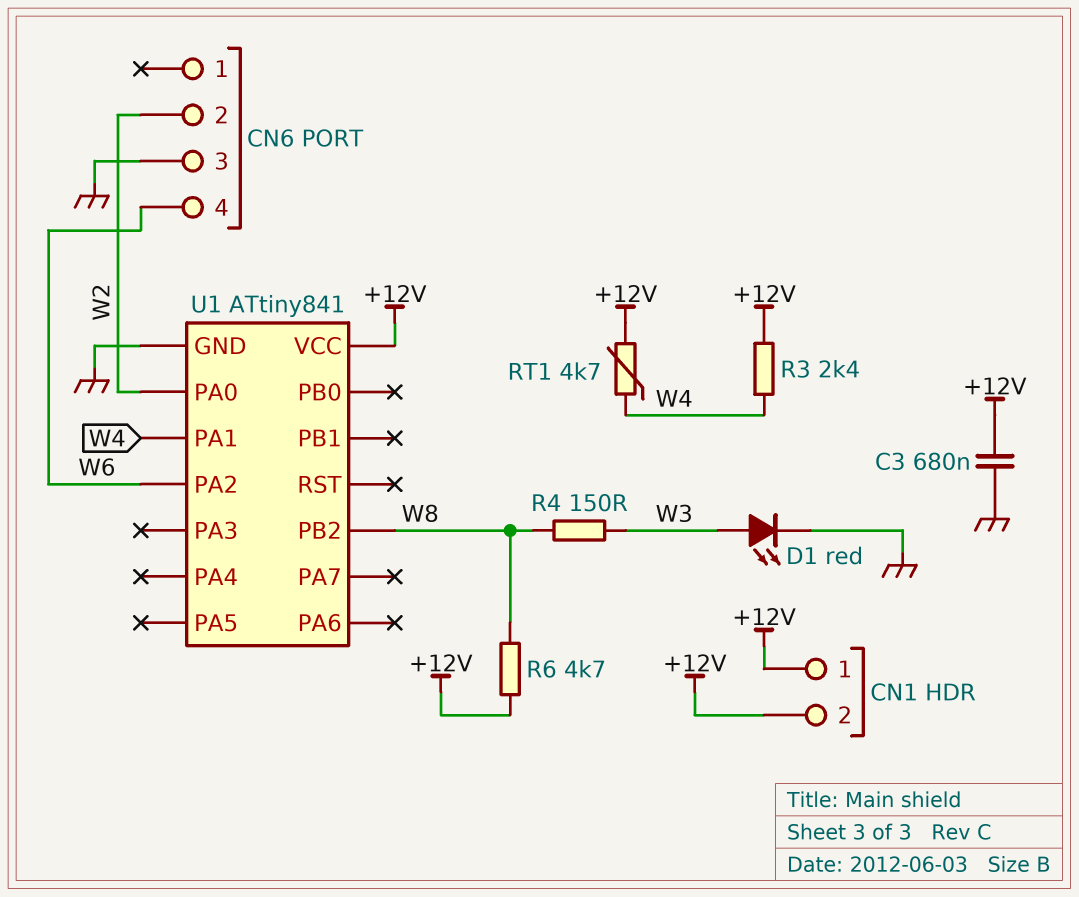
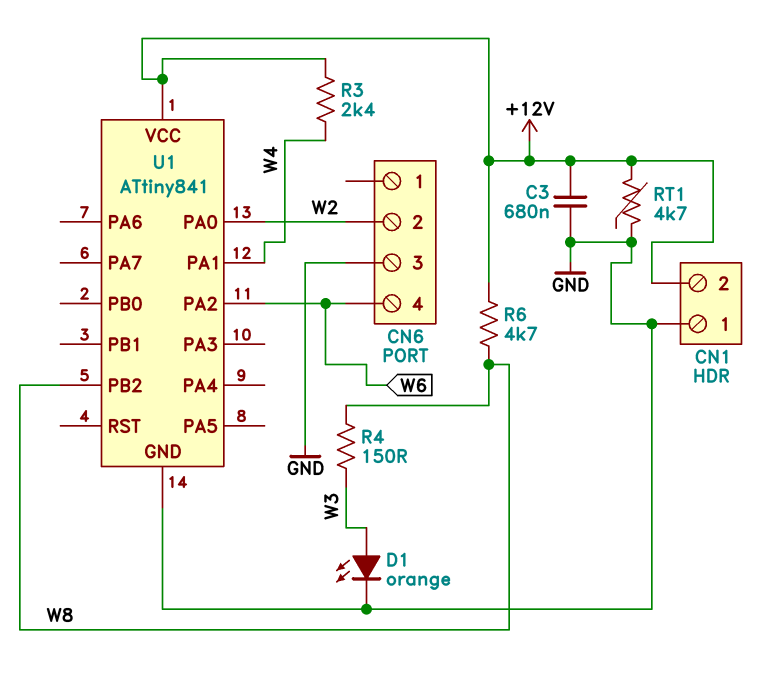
CN1 pin 1: +12V -> GND
D1: LED red (A W3, K GND) -> LED orange (A W3, K GND)
RT1: 4.7k (+12V, W4) -> 4.7k (+12V, GND)

